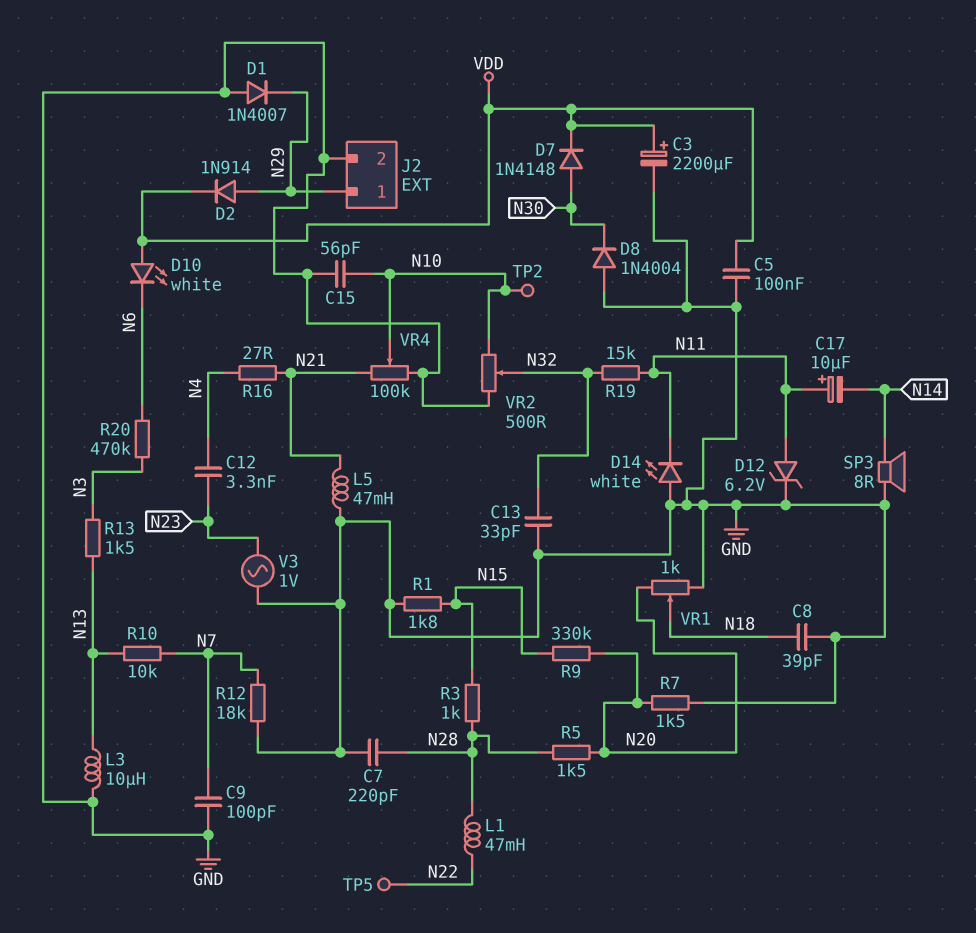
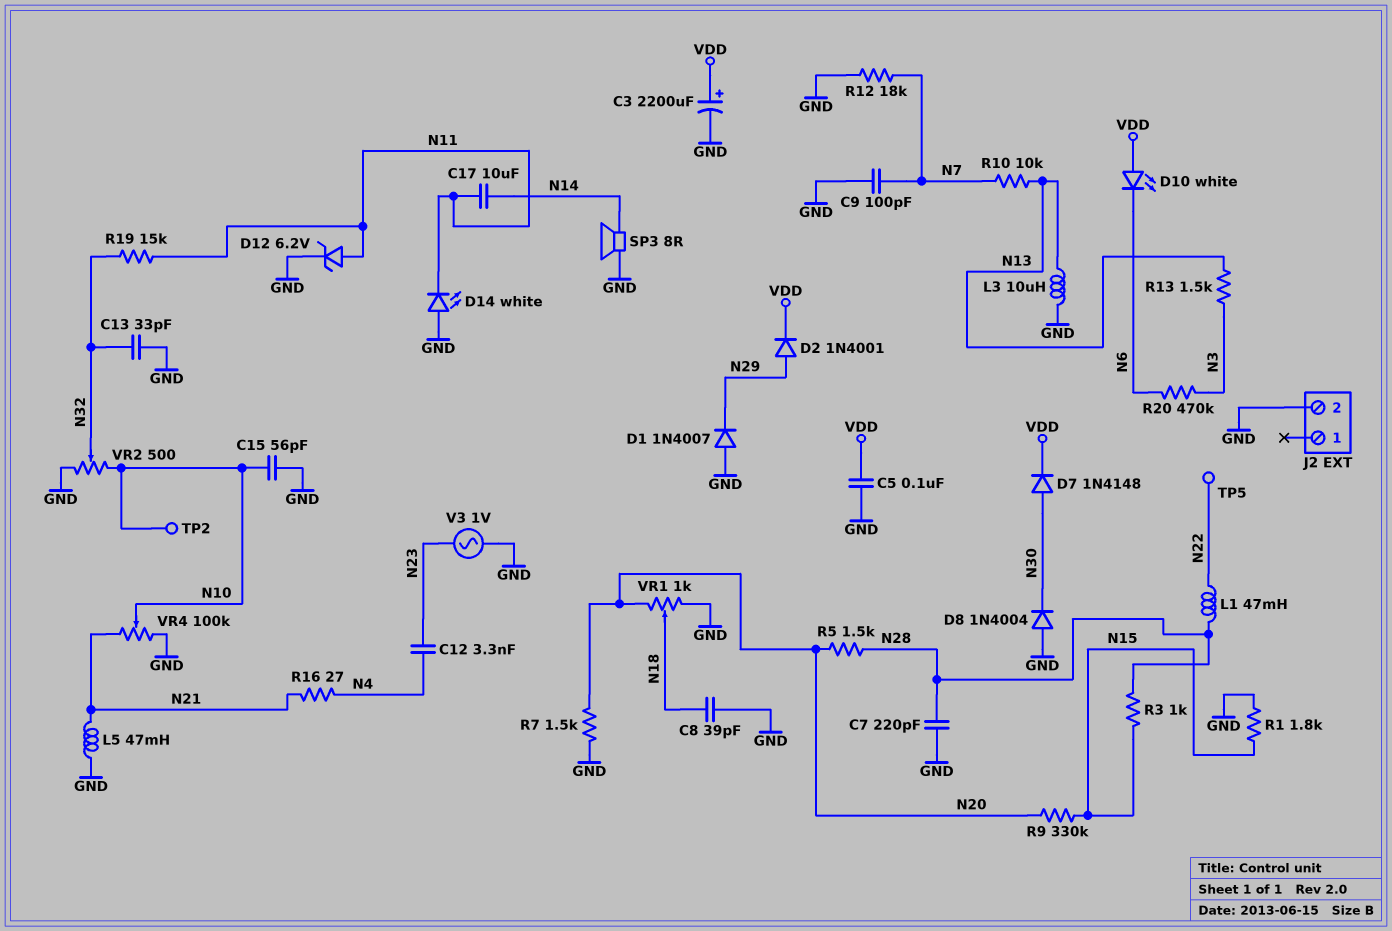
C17: 10uF (plus N11, minus N14) -> 10uF (N11, N14)
D2: diode 1N914 (A N29, K VDD) -> diode 1N4001 (A N29, K VDD)
J2 pin 1: N29 -> none

